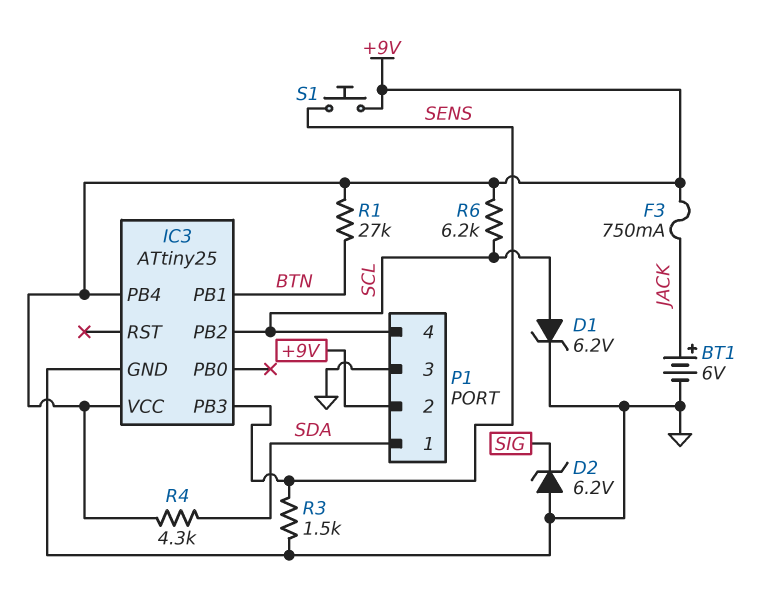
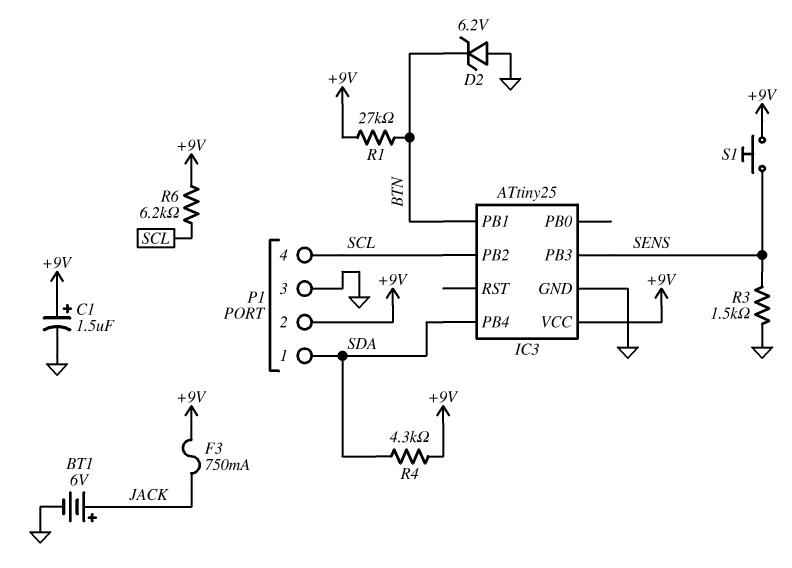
C1: none -> 1.5uF (plus +9V, minus GND)
D1: zener 6.2V (A SCL, K GND) -> none
D2: zener 6.2V (A GND, K SIG) -> zener 6.2V (A GND, K BTN)
IC3 pin PB4: +9V -> SDA

